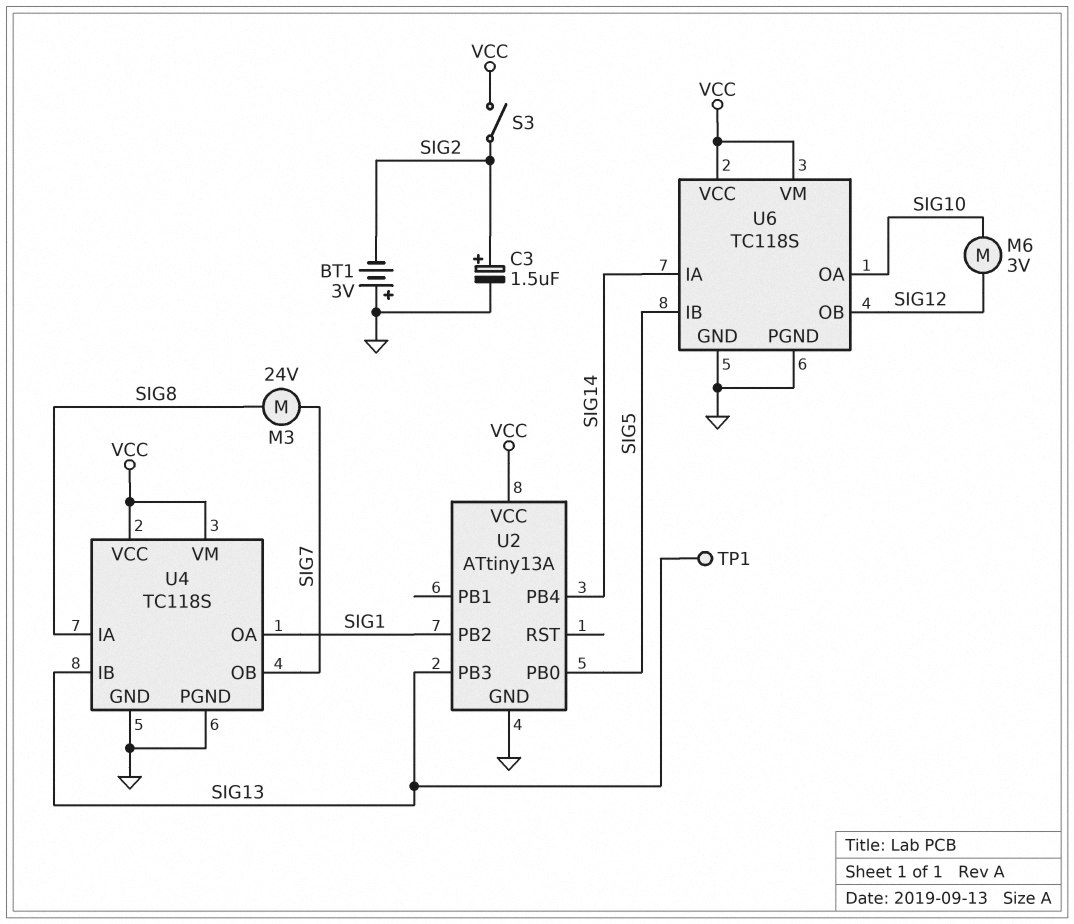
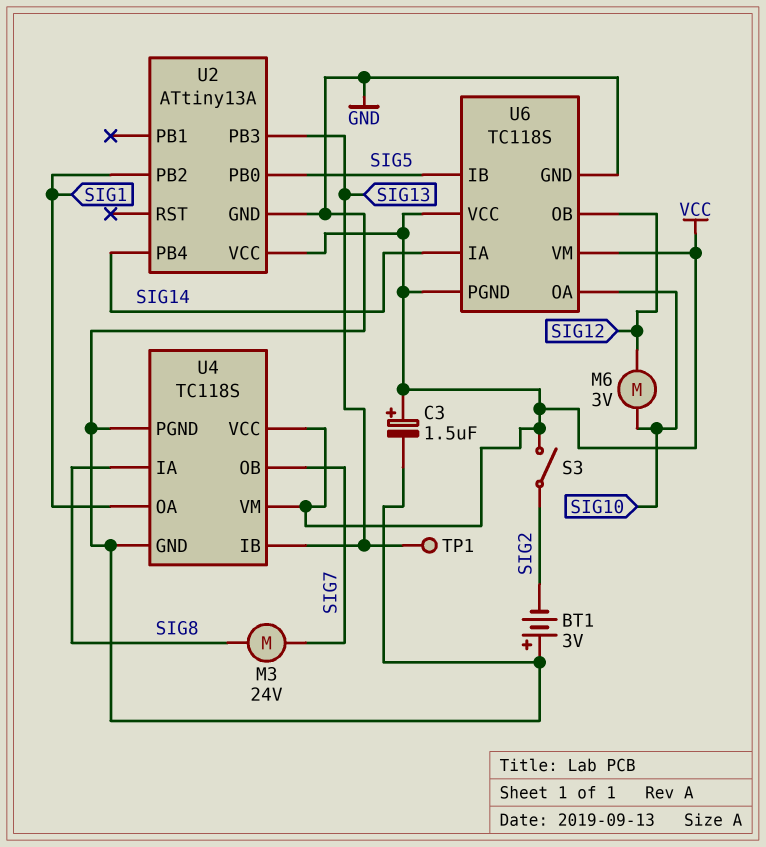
C3: 1.5uF (plus SIG2, minus GND) -> 1.5uF (plus VCC, minus GND)
U6 pin PGND: GND -> VCC

